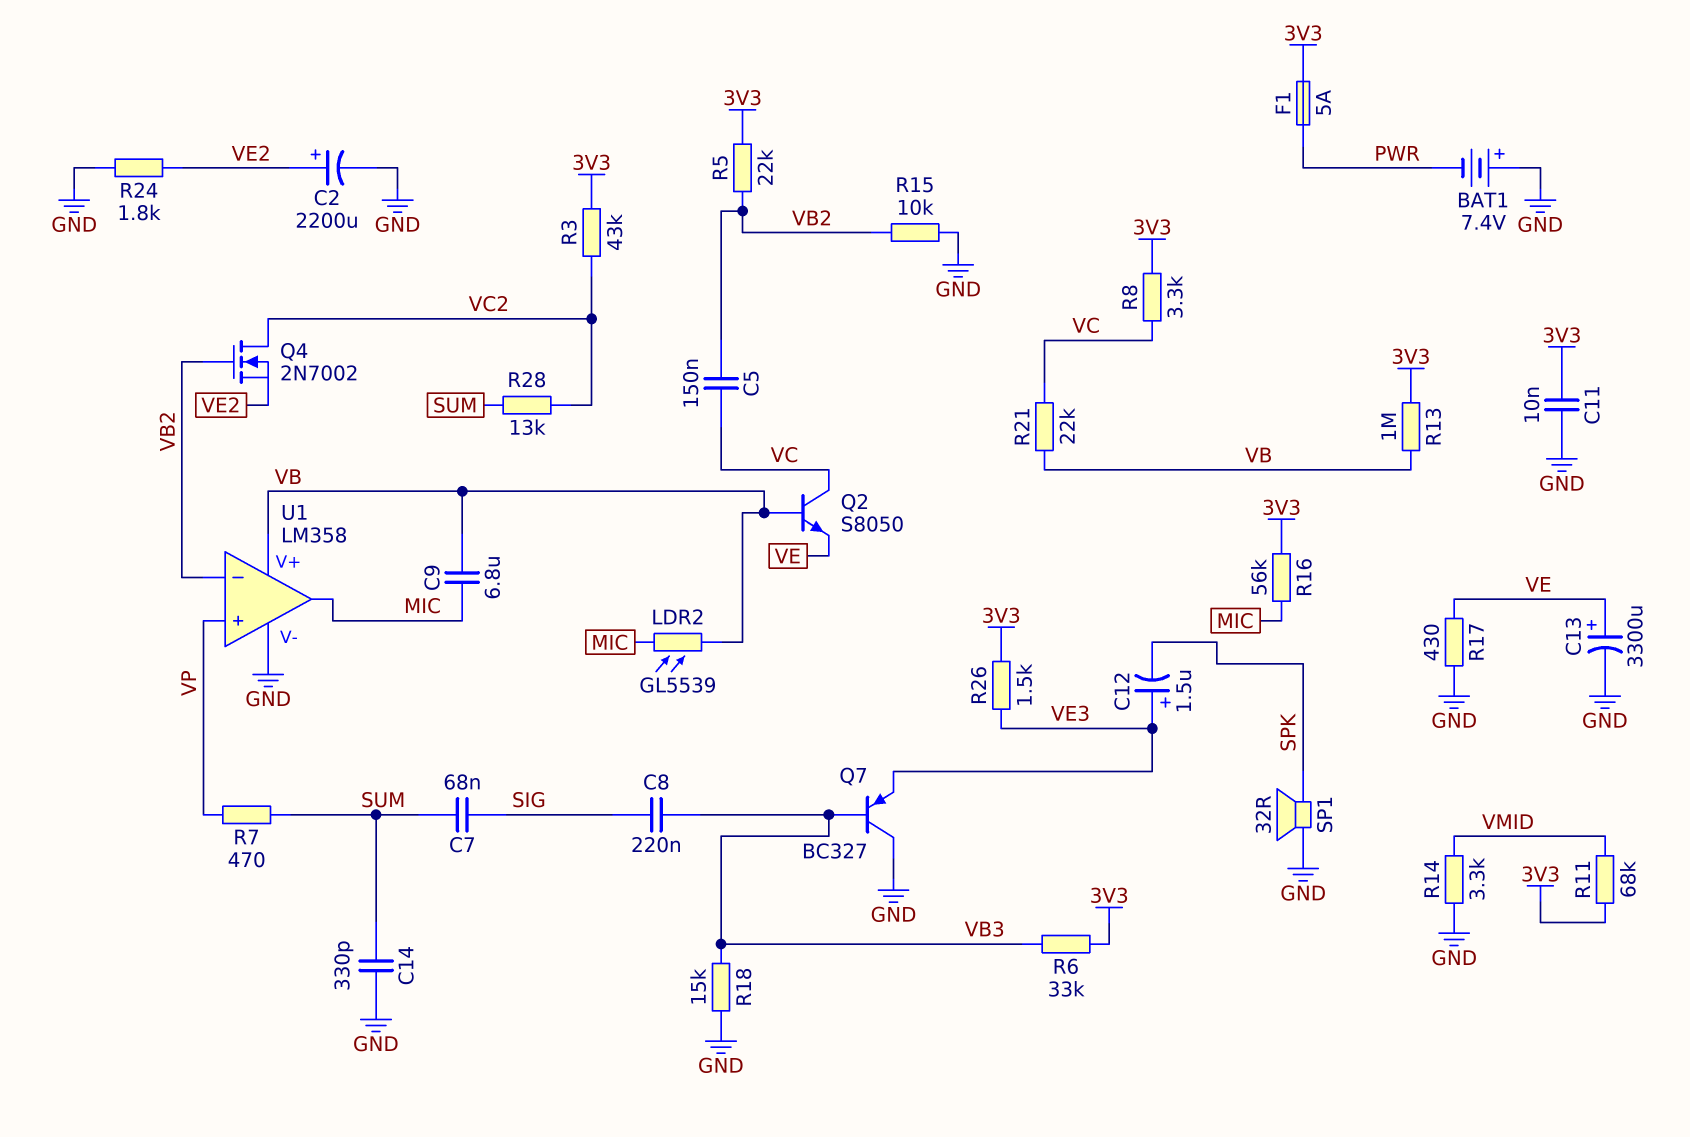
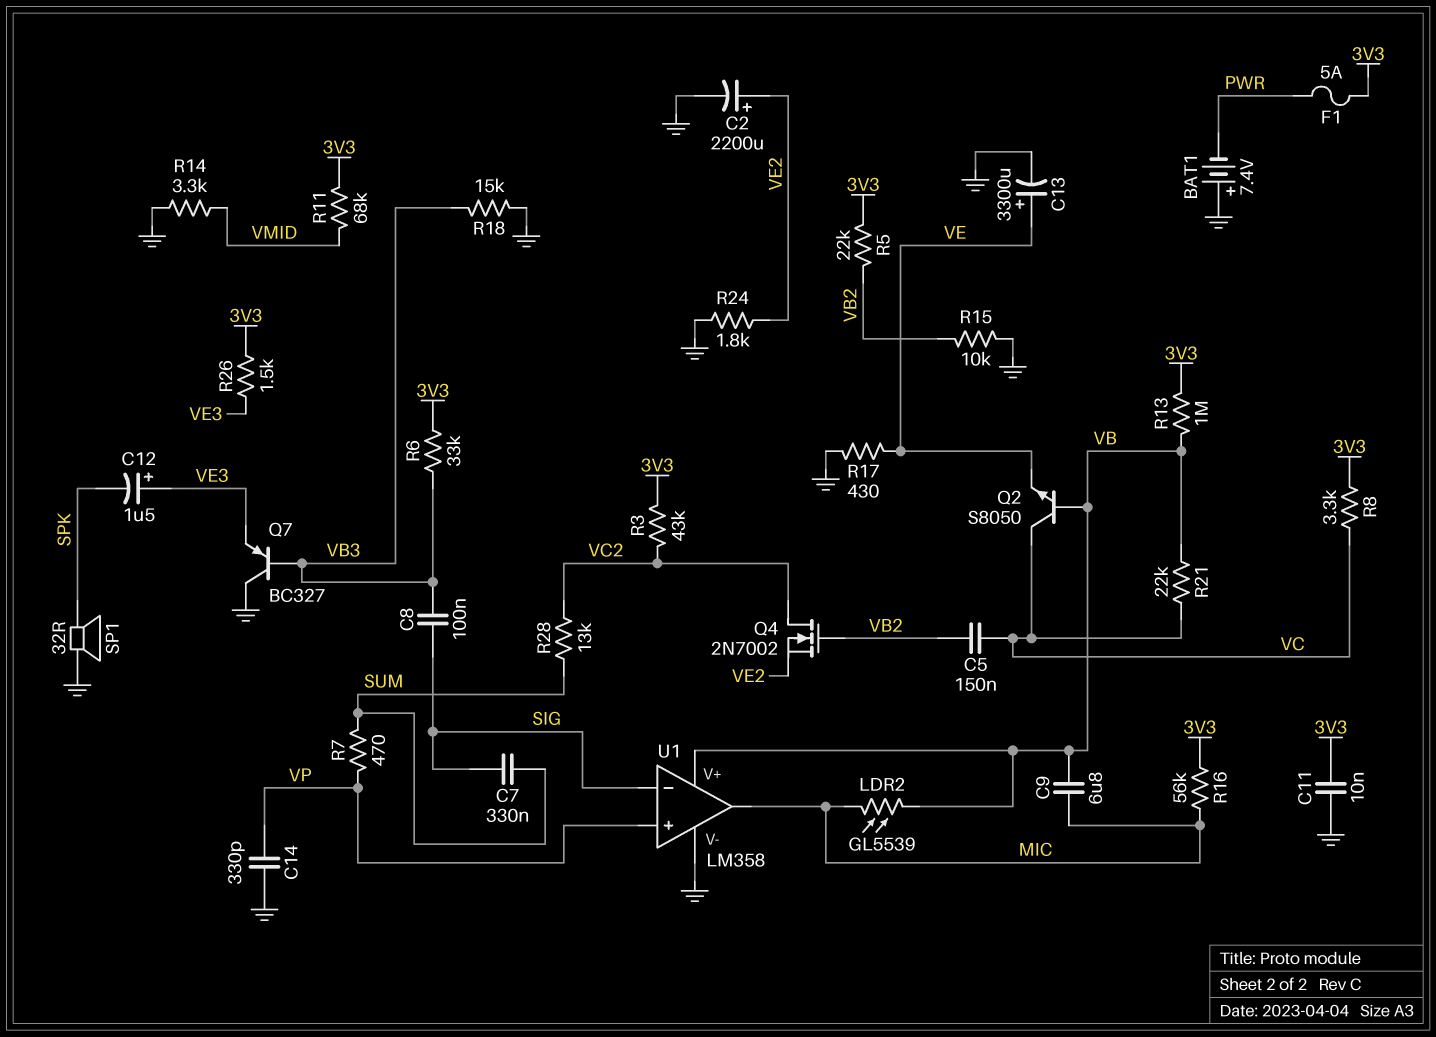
C7: 68nF (SIG, SUM) -> 330nF (SIG, SUM)
C8: 220nF (SIG, VB3) -> 100nF (SIG, VB3)
C14: 330pF (GND, SUM) -> 330pF (GND, VP)
U1 pin in-: VB2 -> SIG

